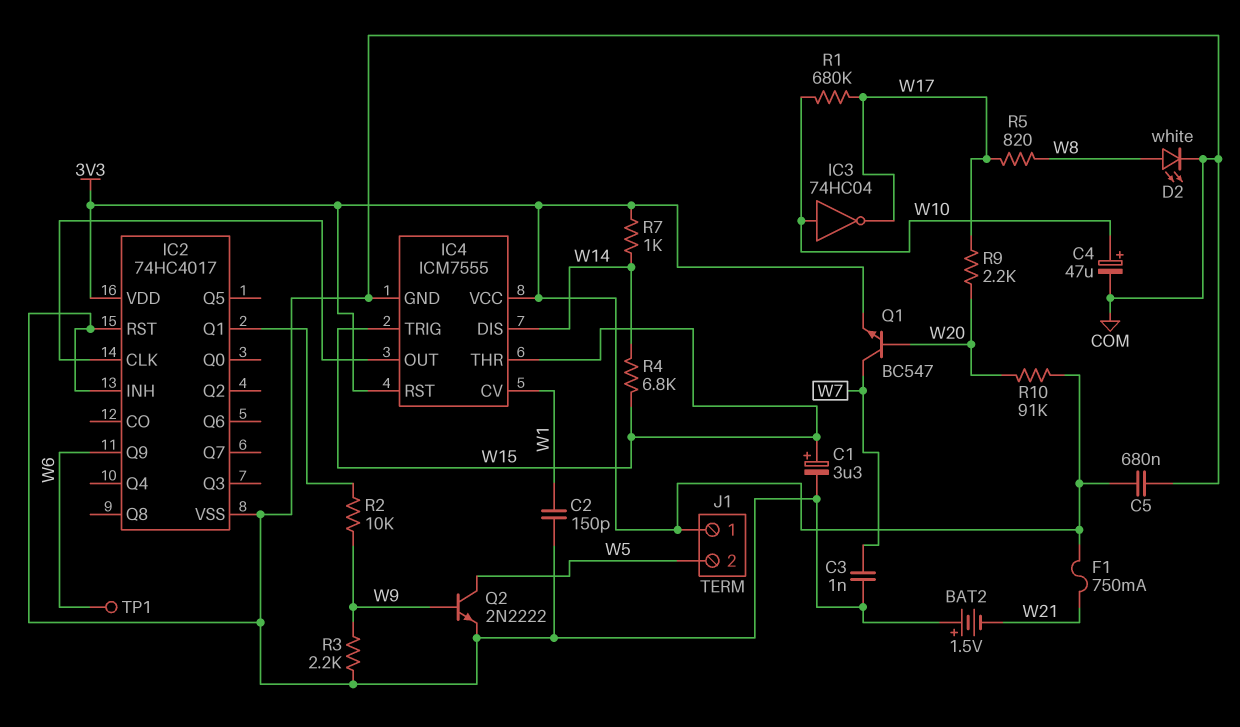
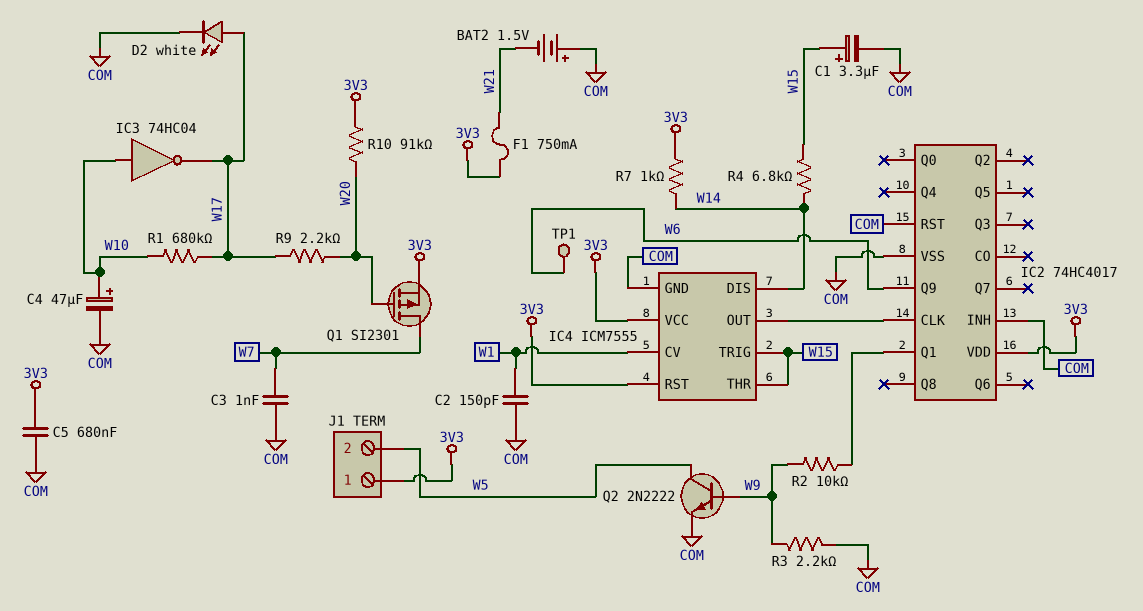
D2: LED white (A W8, K COM) -> LED white (A W17, K COM)
Q1: NPN BC547 (B W20, C W7, E 3V3) -> PMOS SI2301 (G W20, D W7, S 3V3)
R5: 820 (W8, W17) -> none

